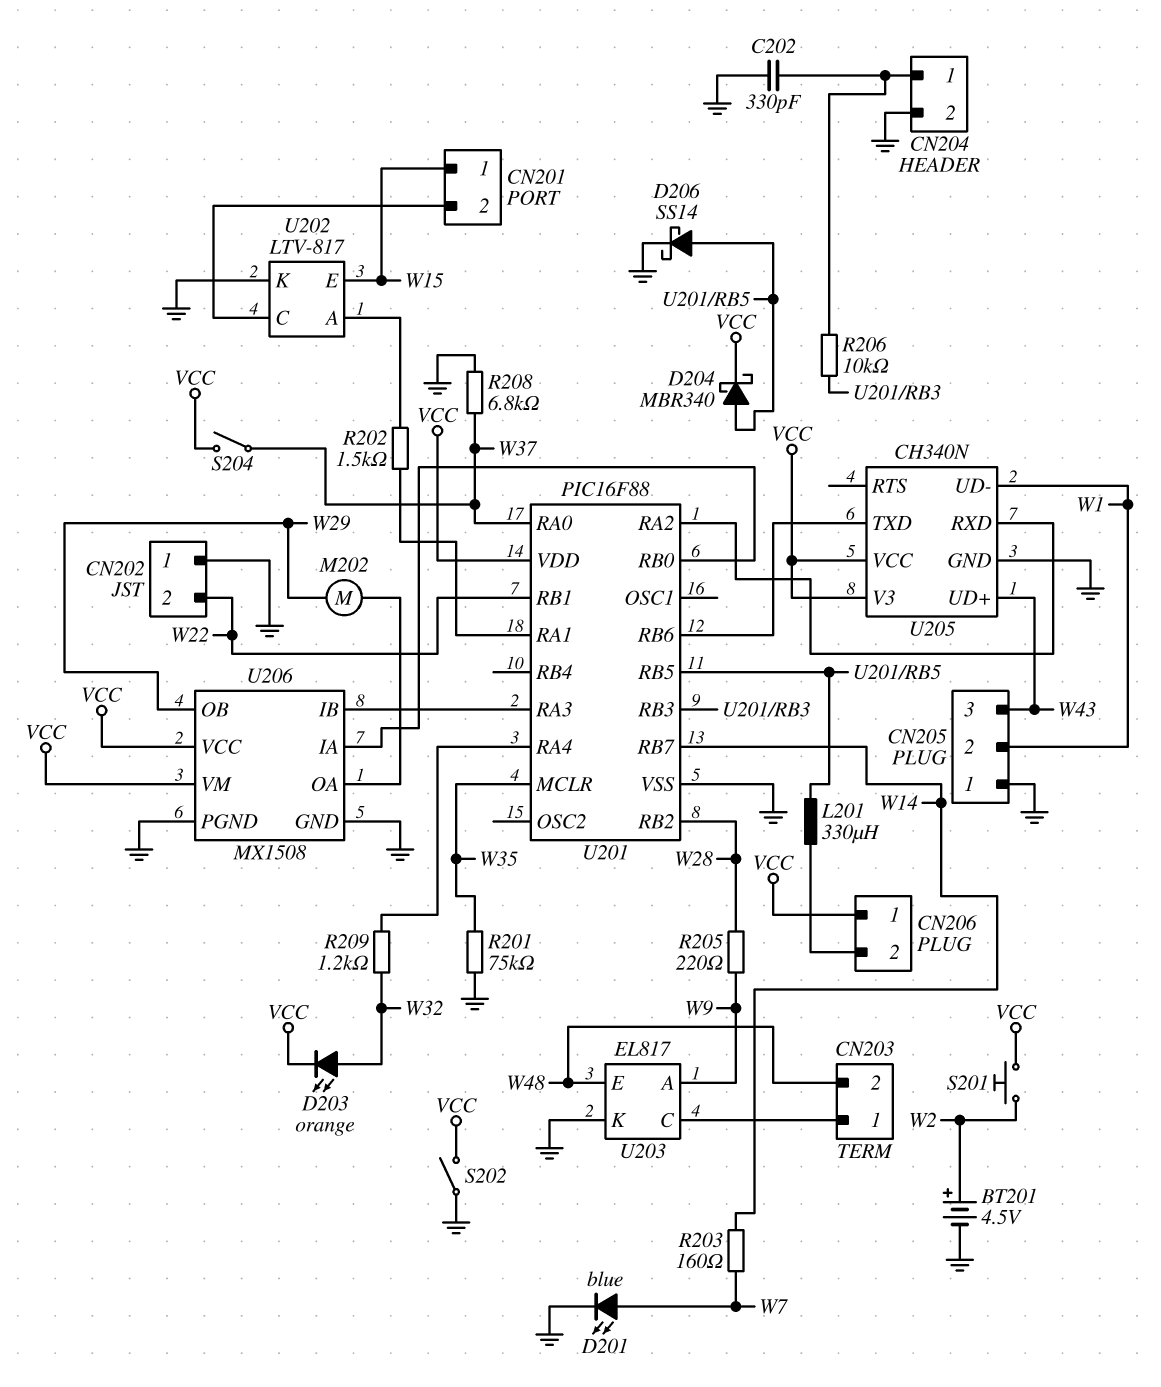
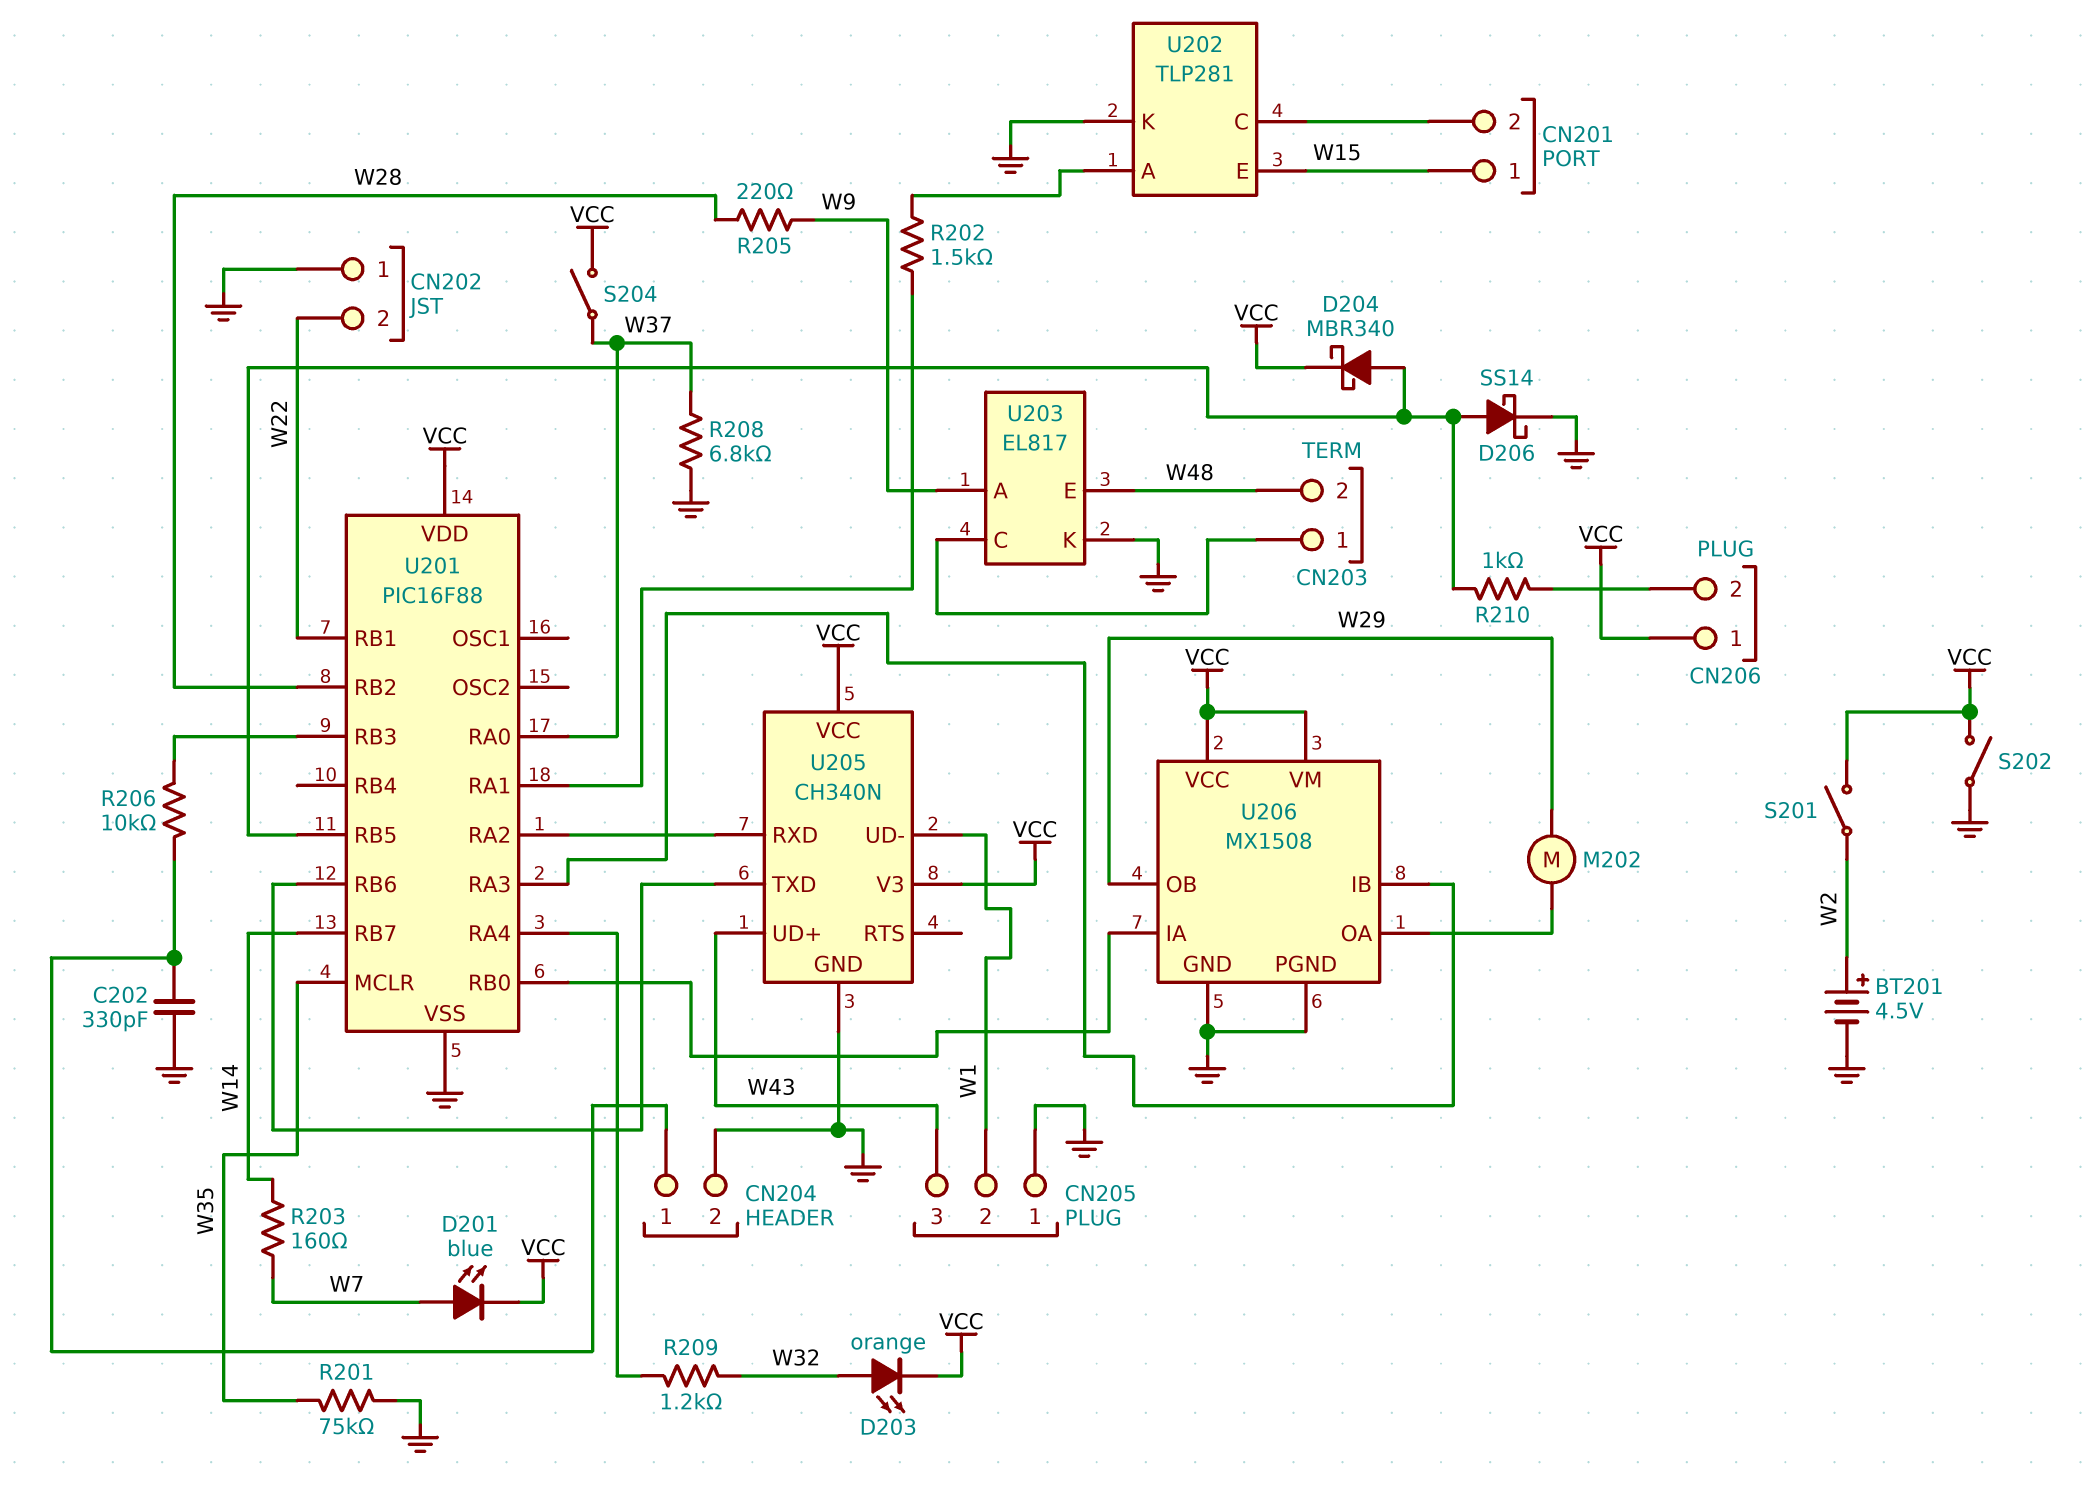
D201: LED blue (A W7, K GND) -> LED blue (A W7, K VCC)
L201: 330uH (CN206/2, U201/RB5) -> none
R210: none -> 1k (CN206/2, U201/RB5)
S201: button (VCC, W2) -> switch (VCC, W2)
U202: LTV-817 -> TLP281

